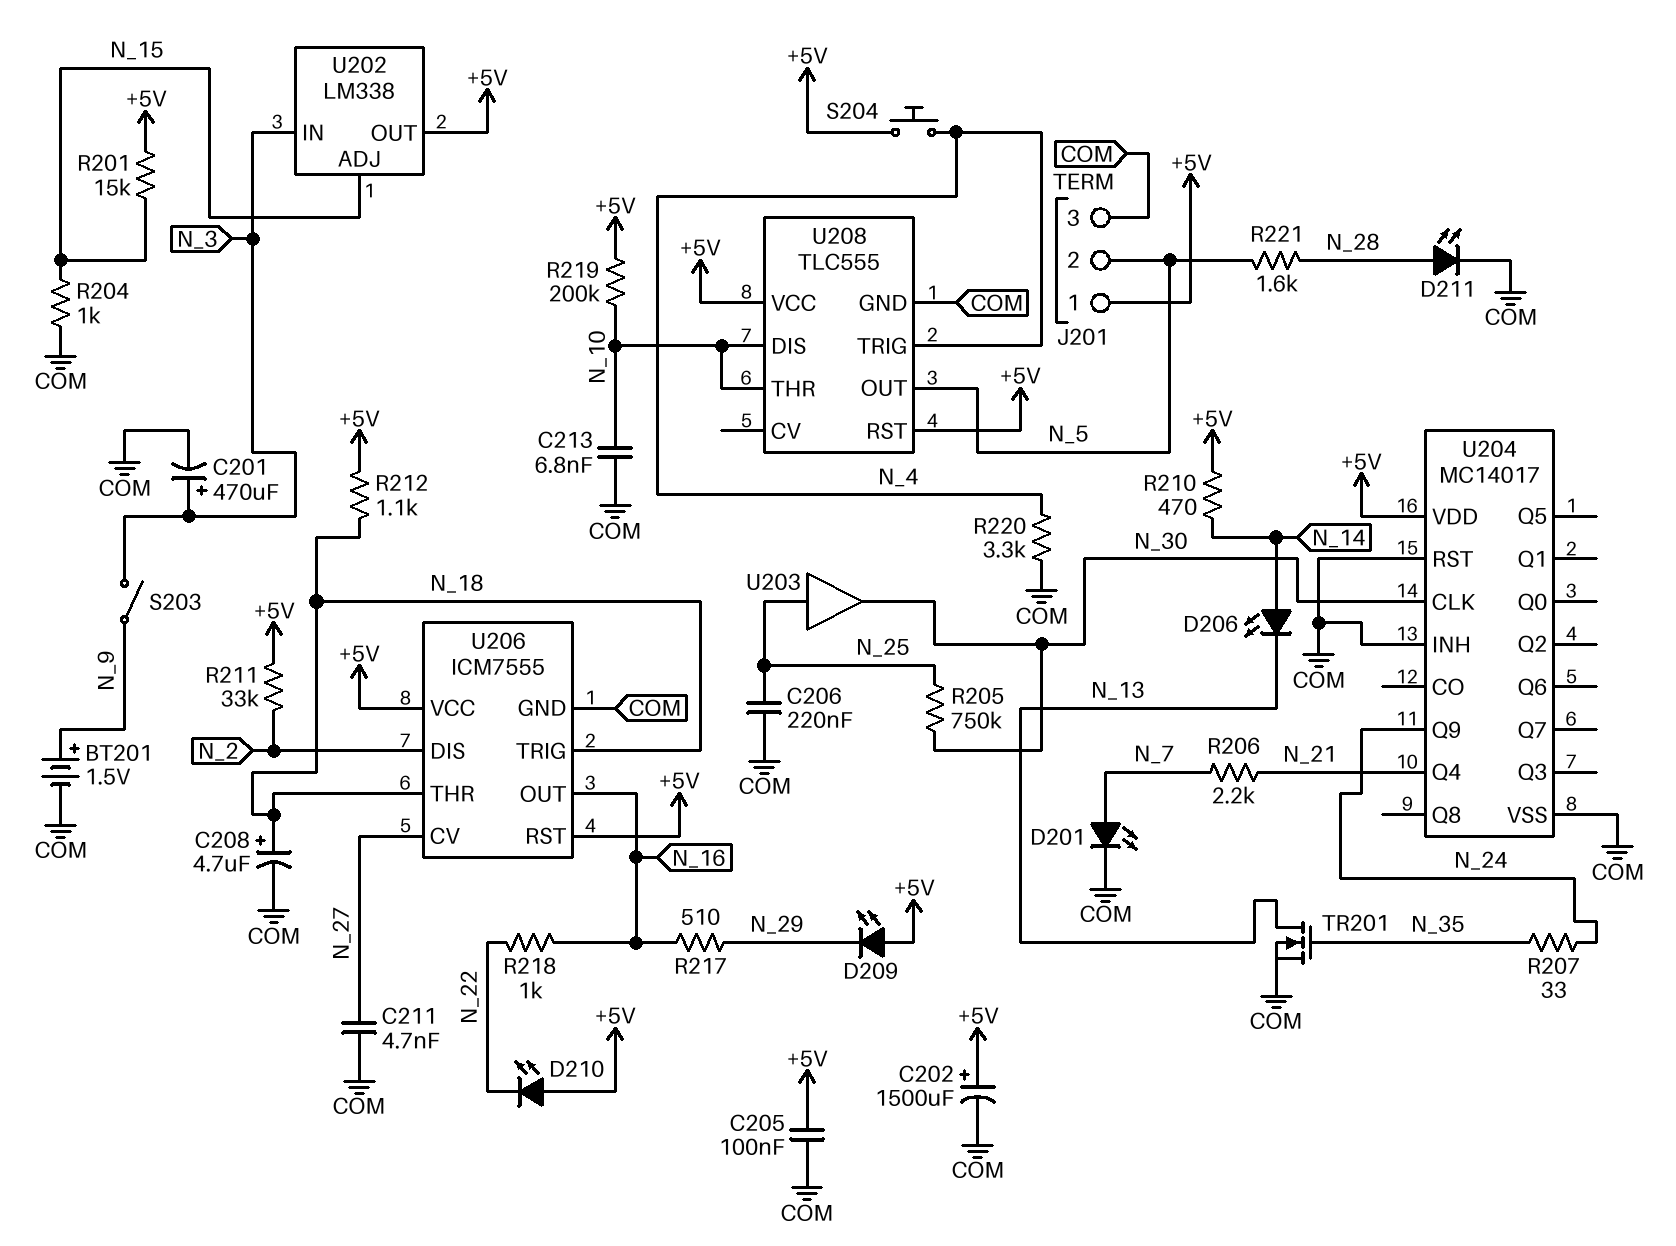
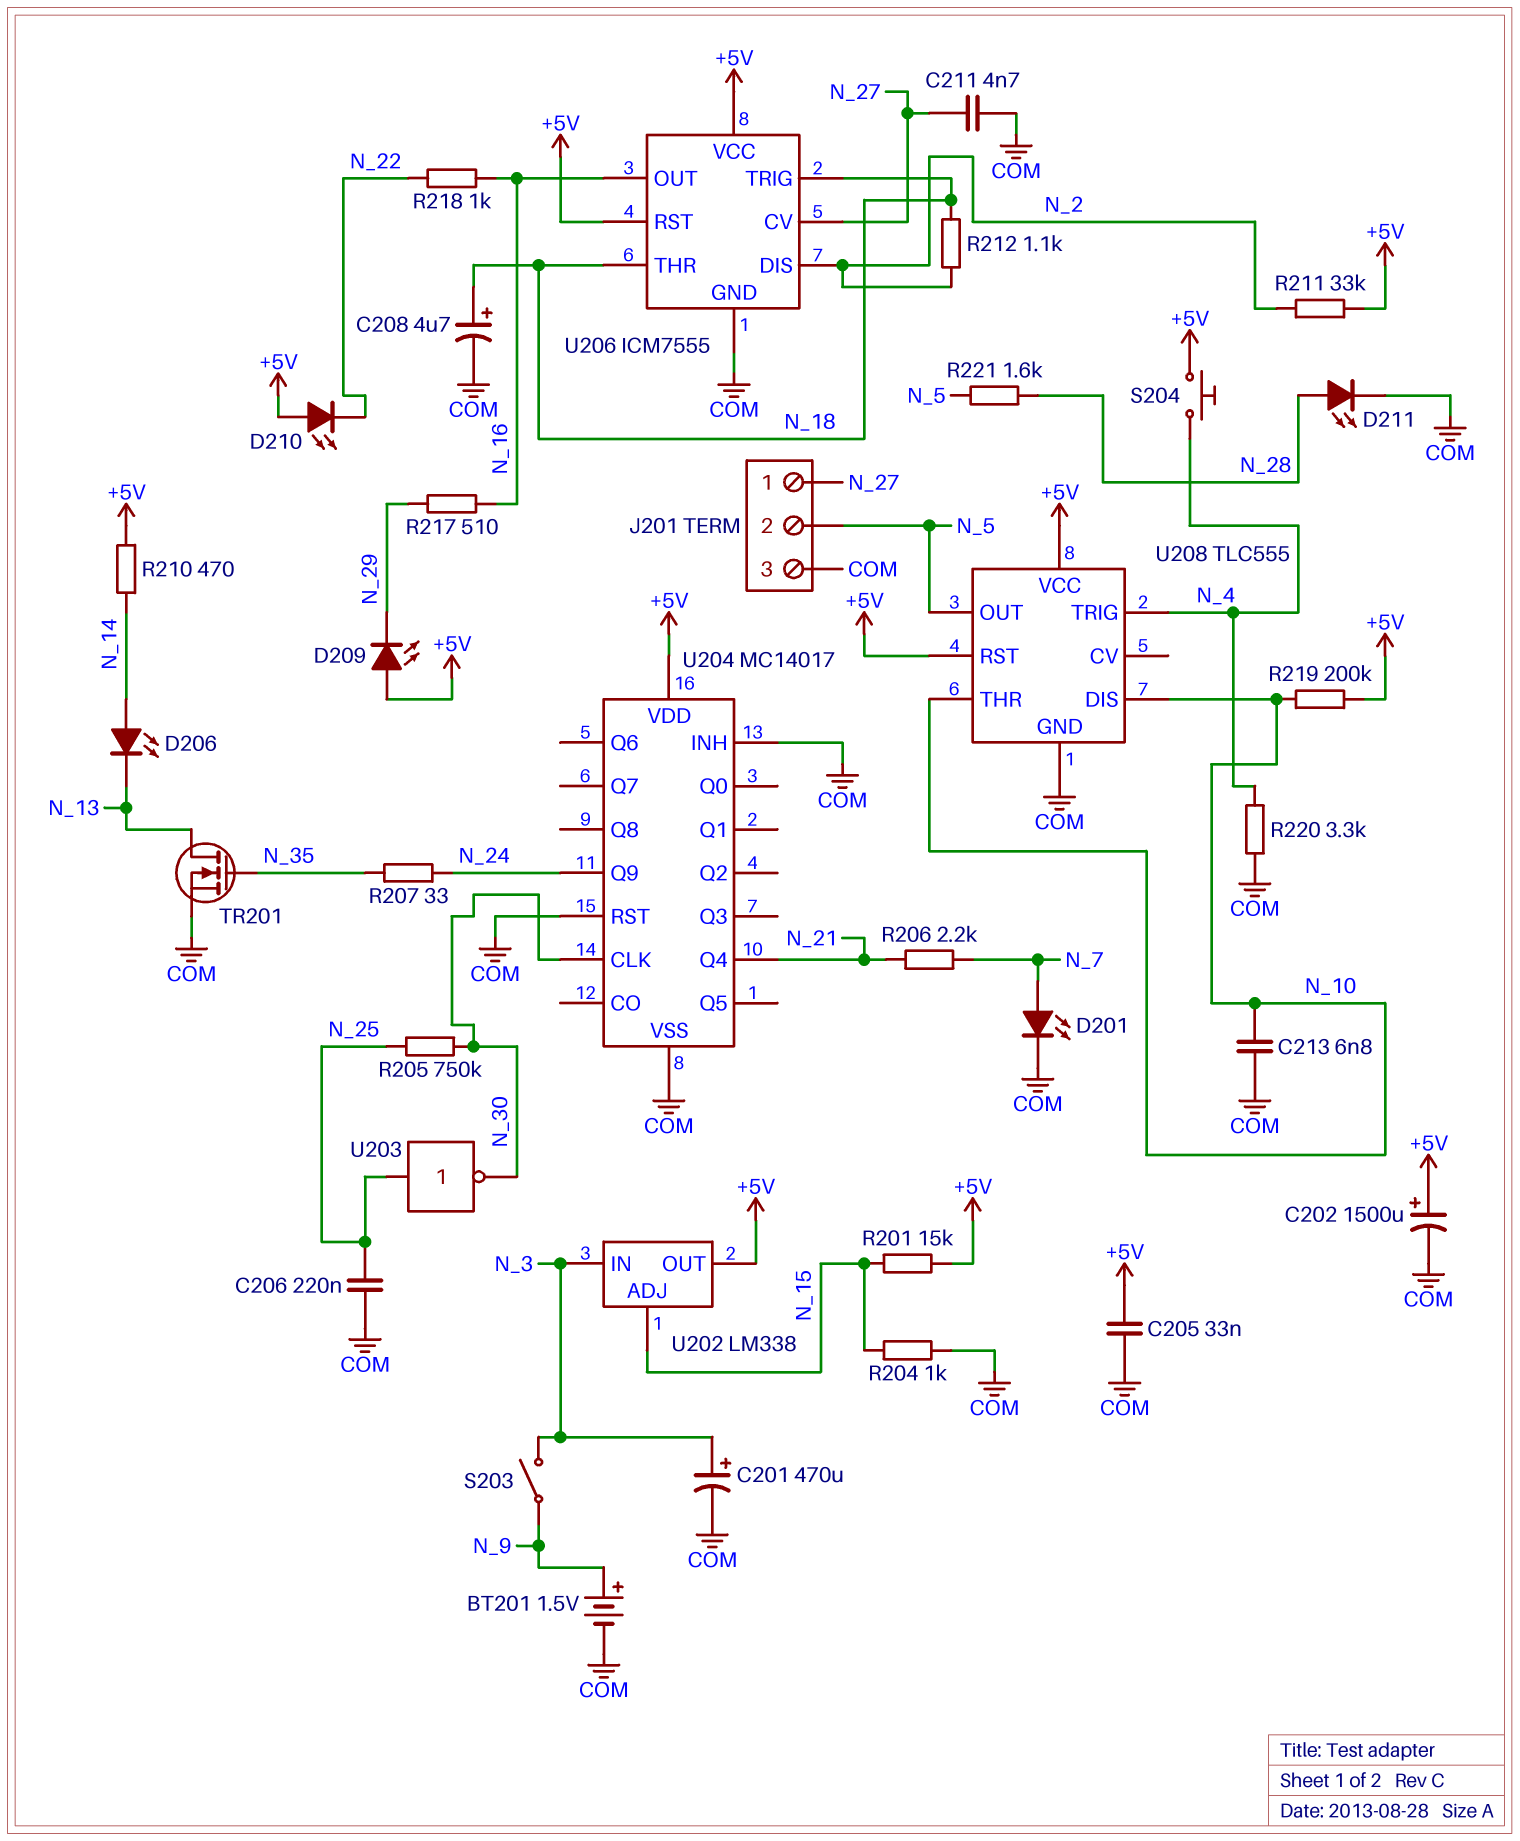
C205: 100nF (+5V, COM) -> 33nF (+5V, COM)
J201 pin 1: +5V -> N_27
R212: 1.1k (+5V, N_18) -> 1.1k (N_2, N_18)
U203: buffer (in N_25, out N_30) -> NOT (in N_25, out N_30)

